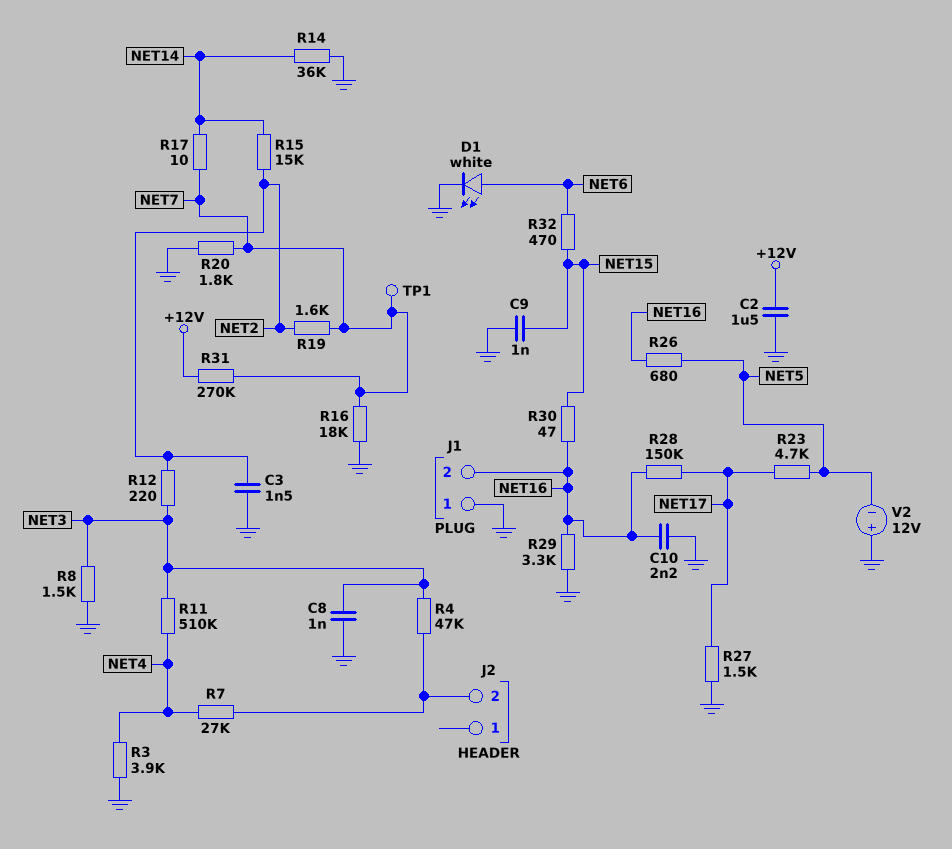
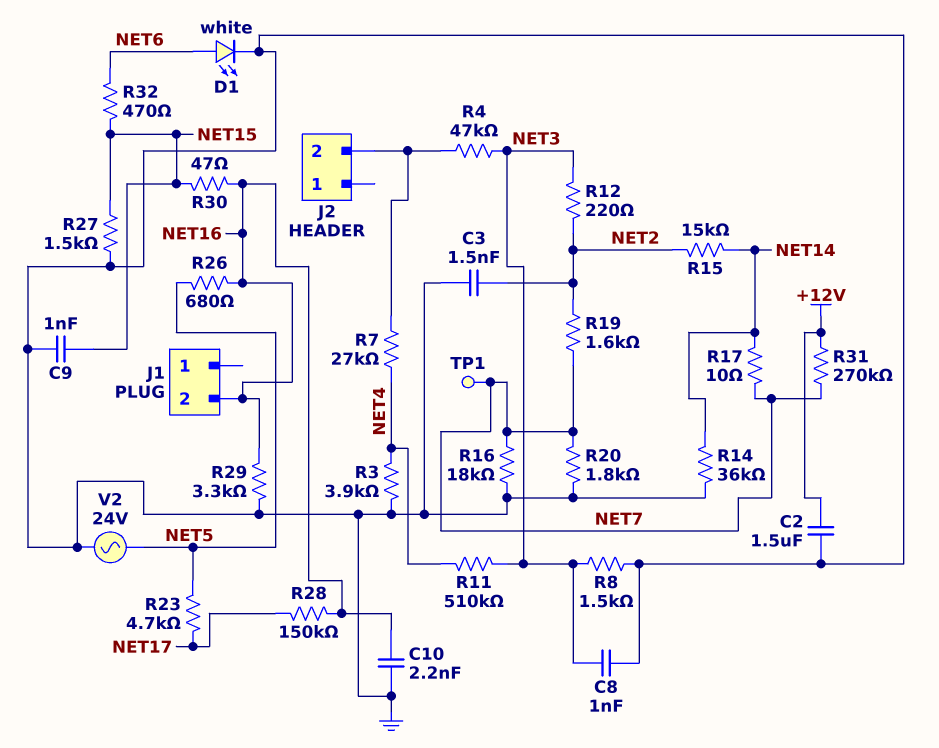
J1 pin 1: GND -> none
R27: 1.5k (GND, NET17) -> 1.5k (GND, NET15)
V2: 12V (plus GND, minus NET5) -> AC 24V (GND, NET5)

